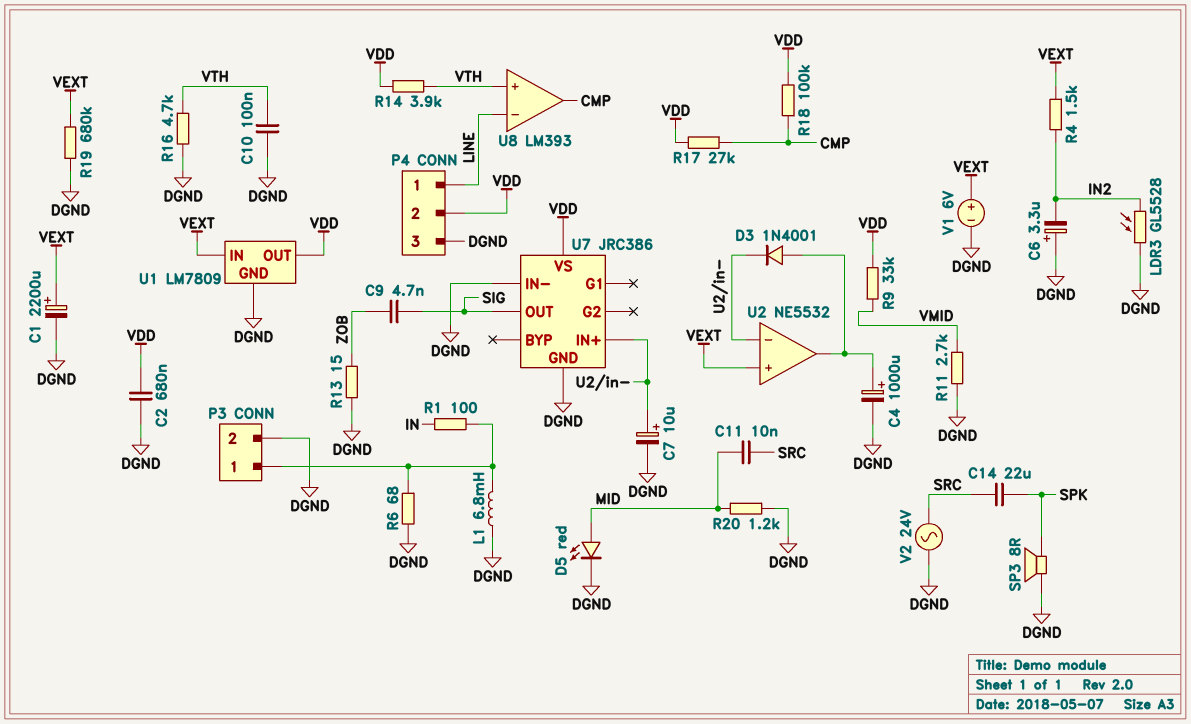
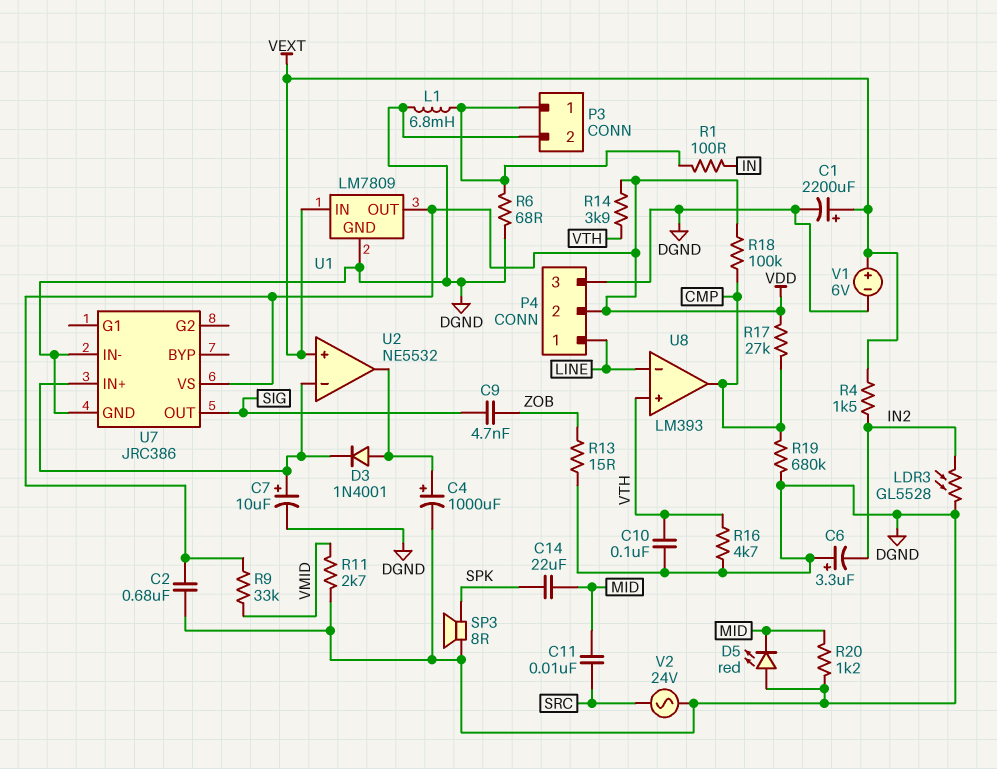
C14: 22uF (SPK, SRC) -> 22uF (MID, SPK)
D5: LED red (A MID, K DGND) -> LED red (A DGND, K MID)
R19: 680k (DGND, VEXT) -> 680k (CMP, DGND)

